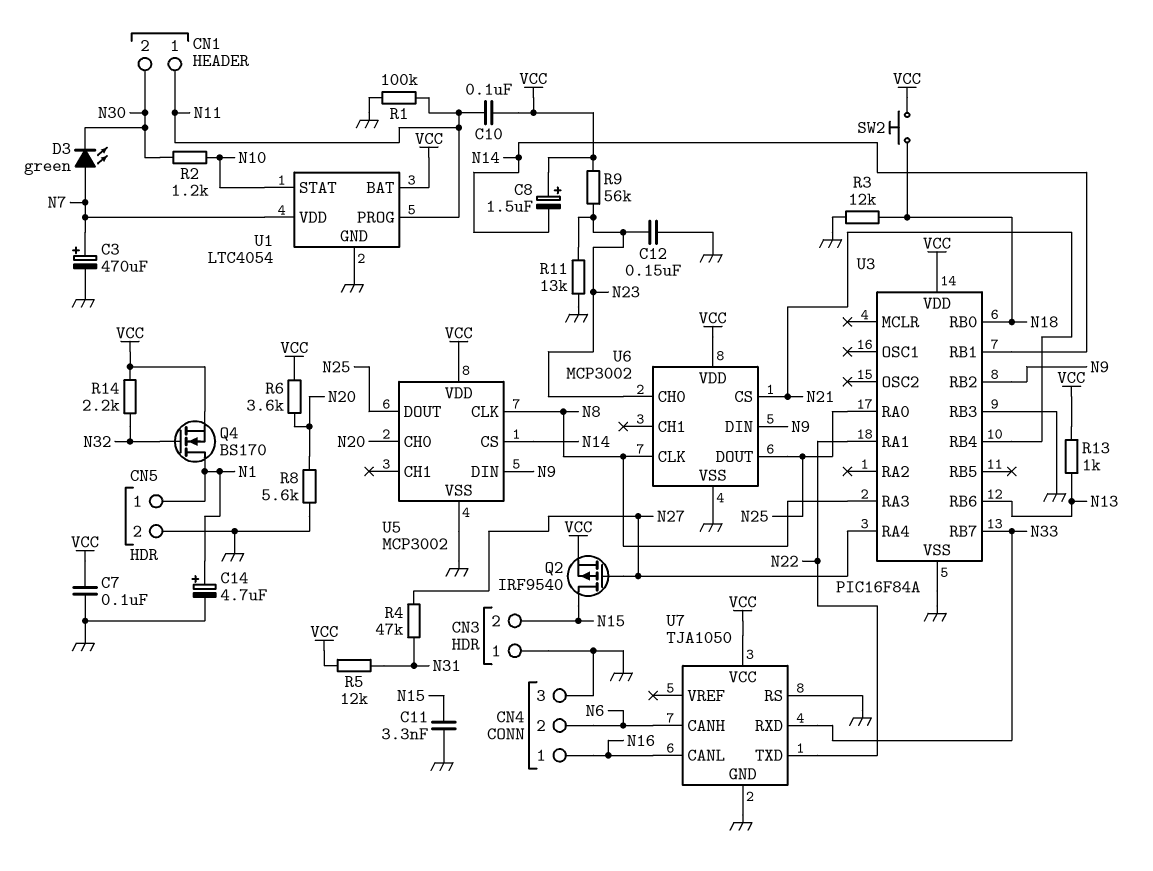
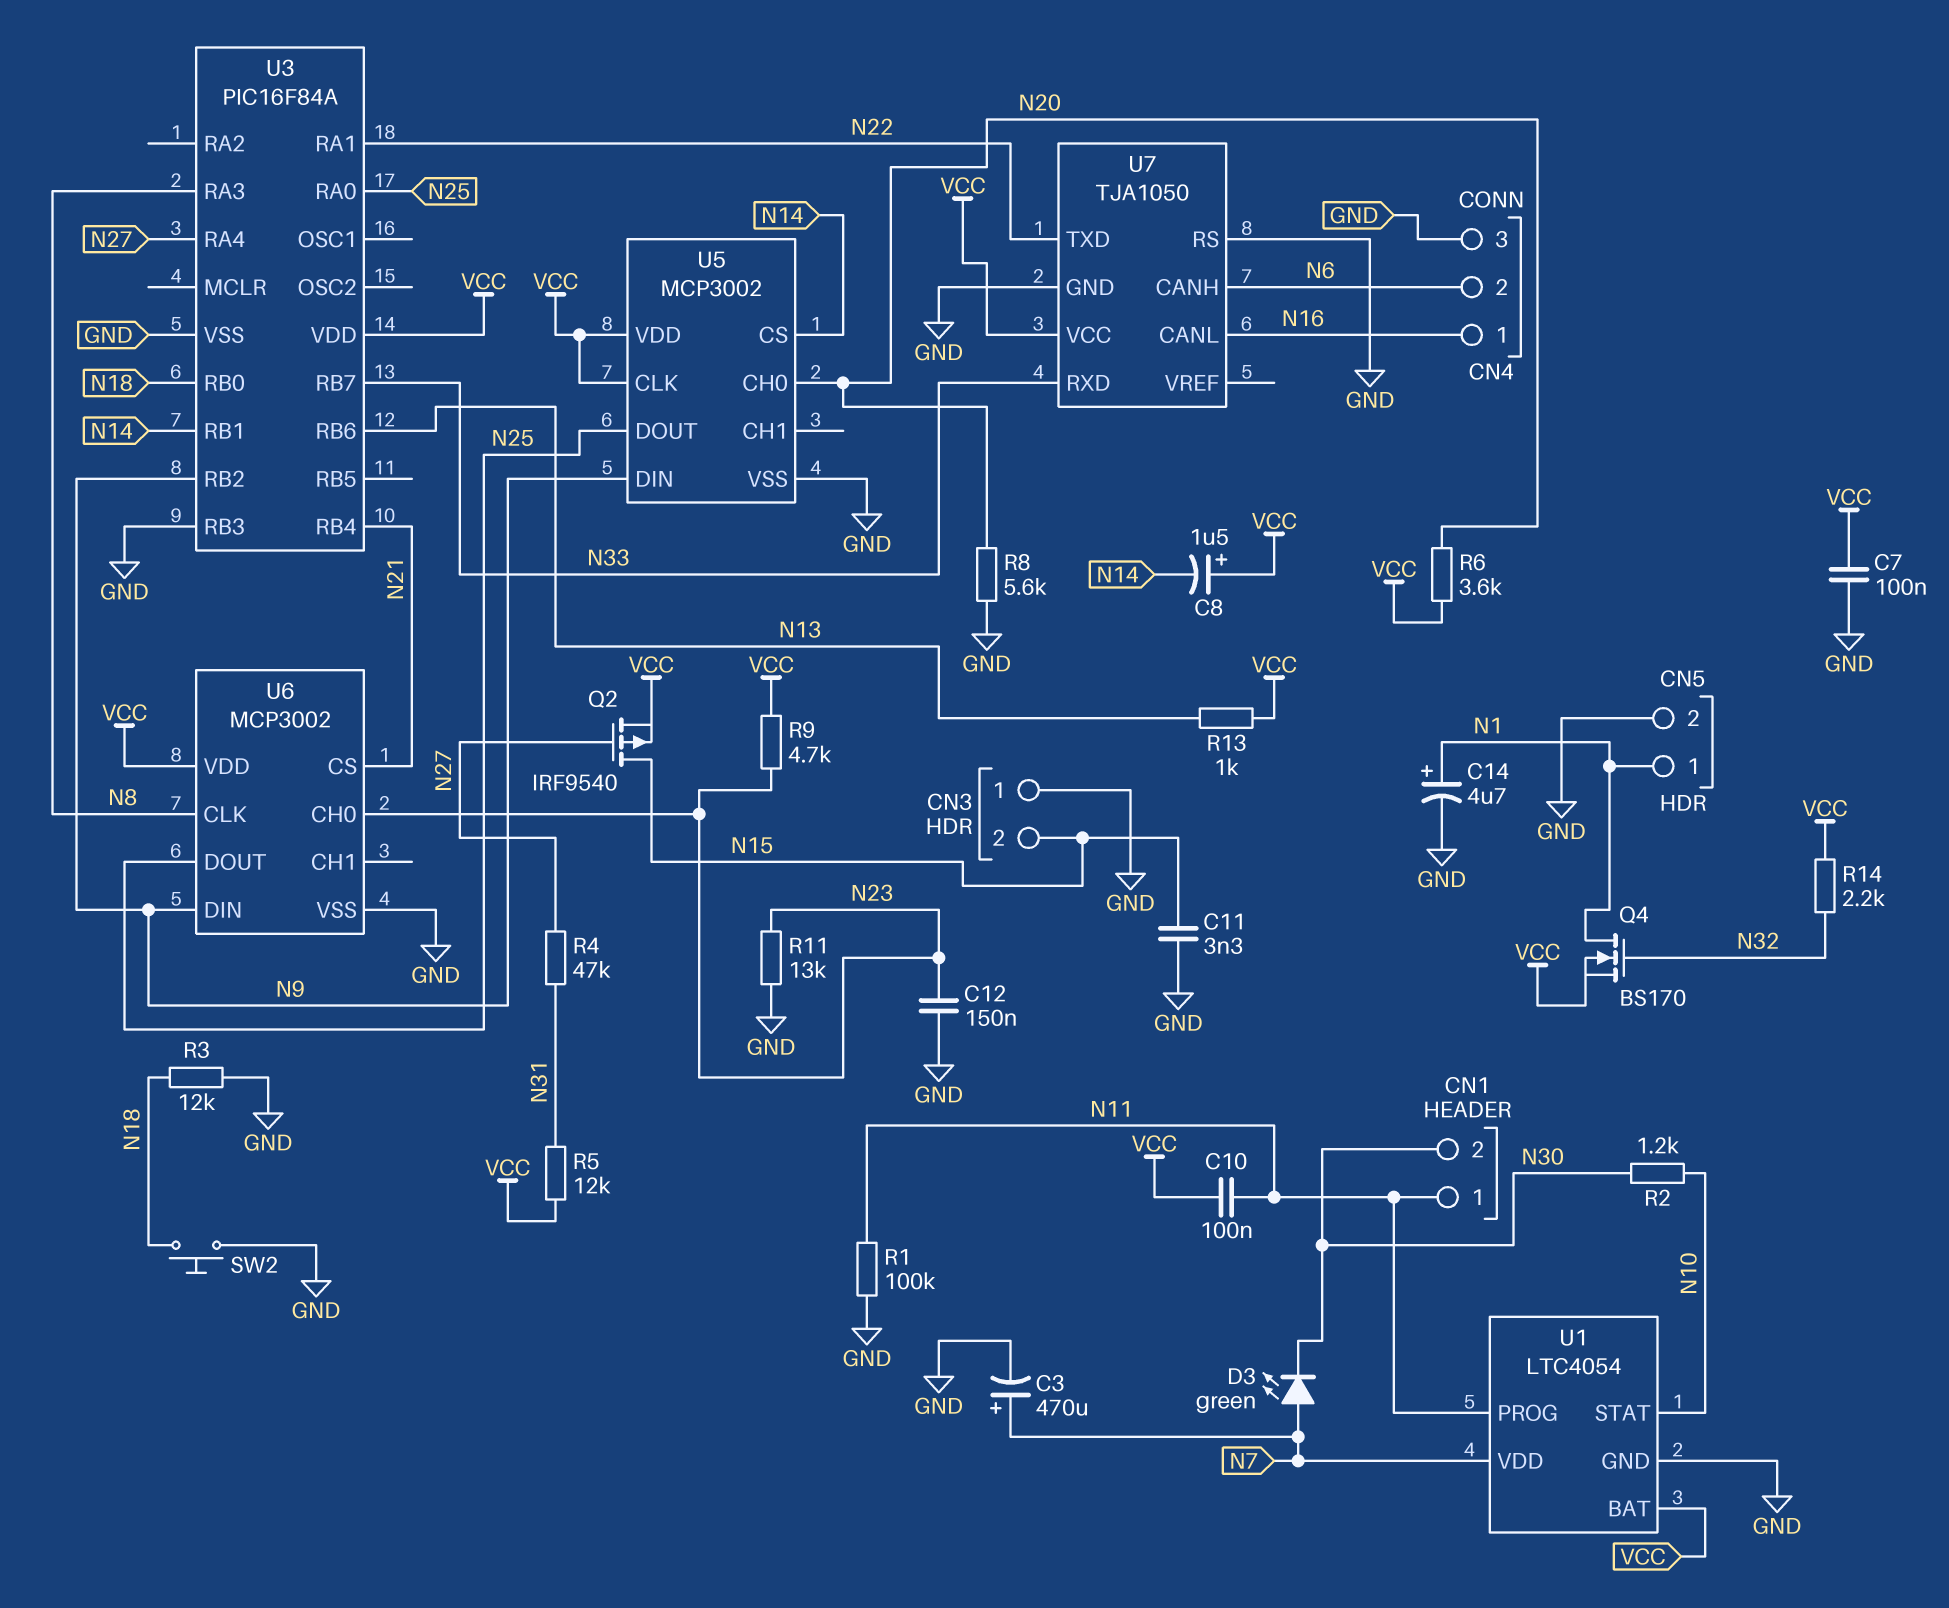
R9: 56k (N23, VCC) -> 4.7k (N23, VCC)
SW2: button (N18, VCC) -> button (GND, N18)
U5 pin CLK: N8 -> VCC

